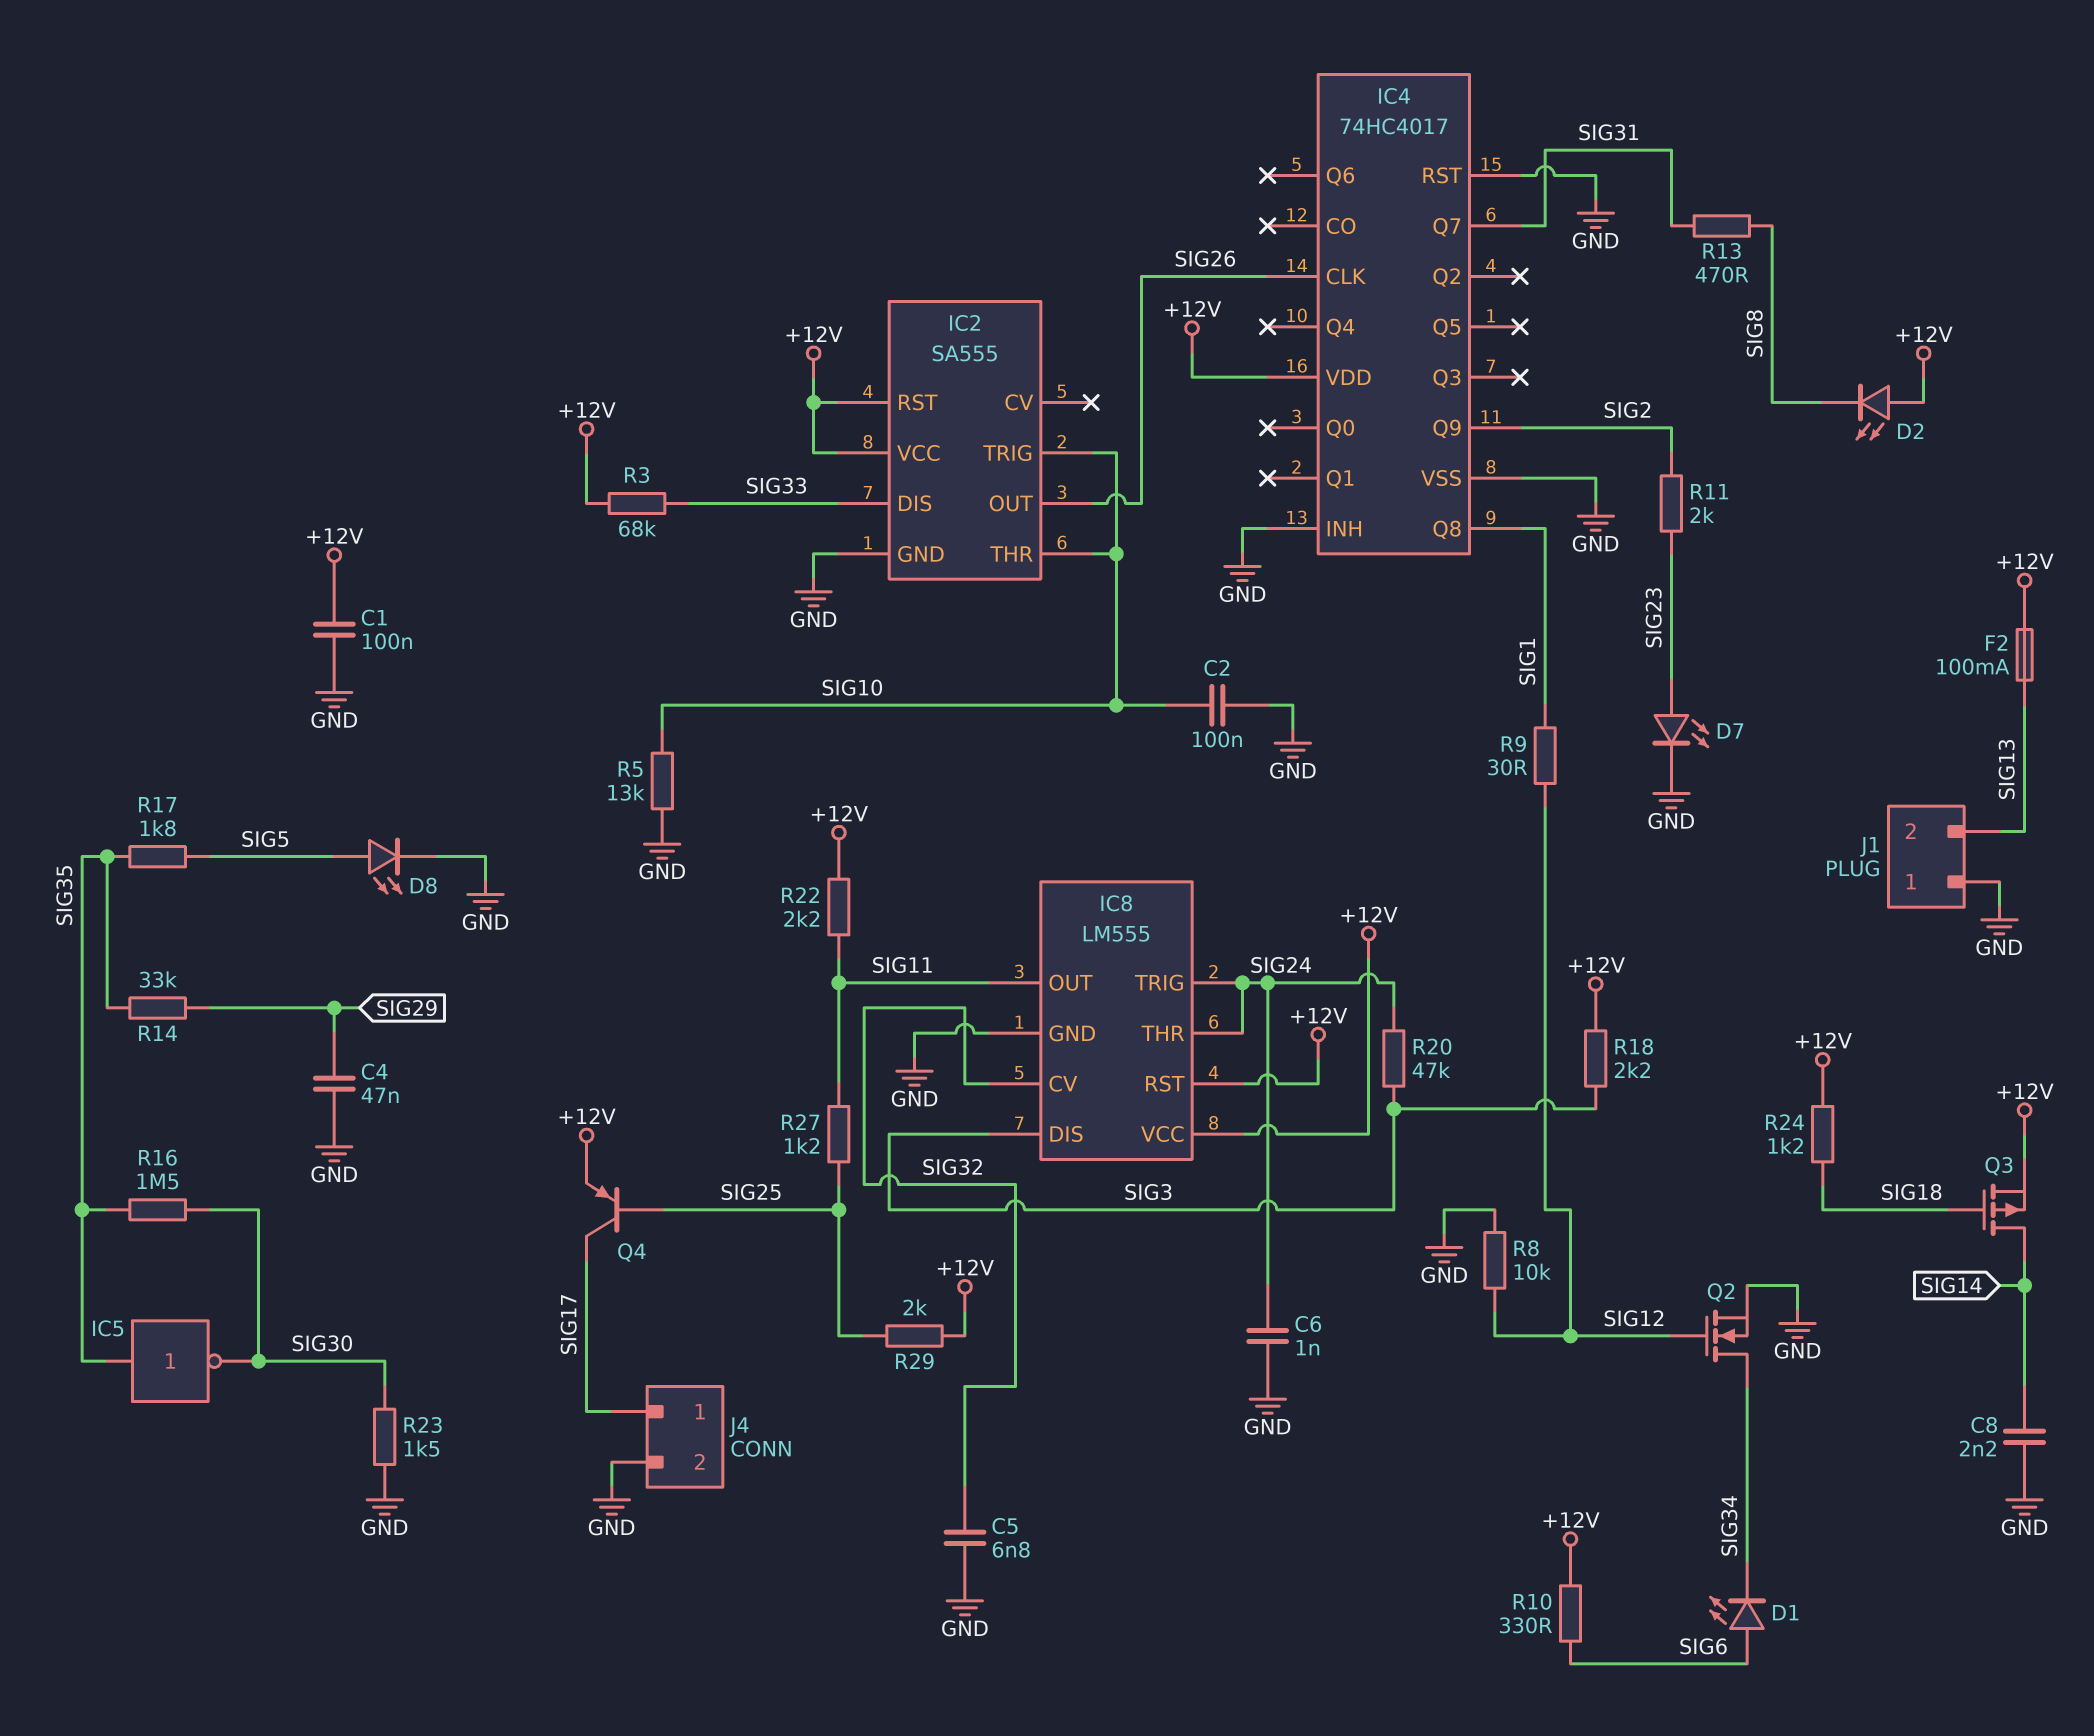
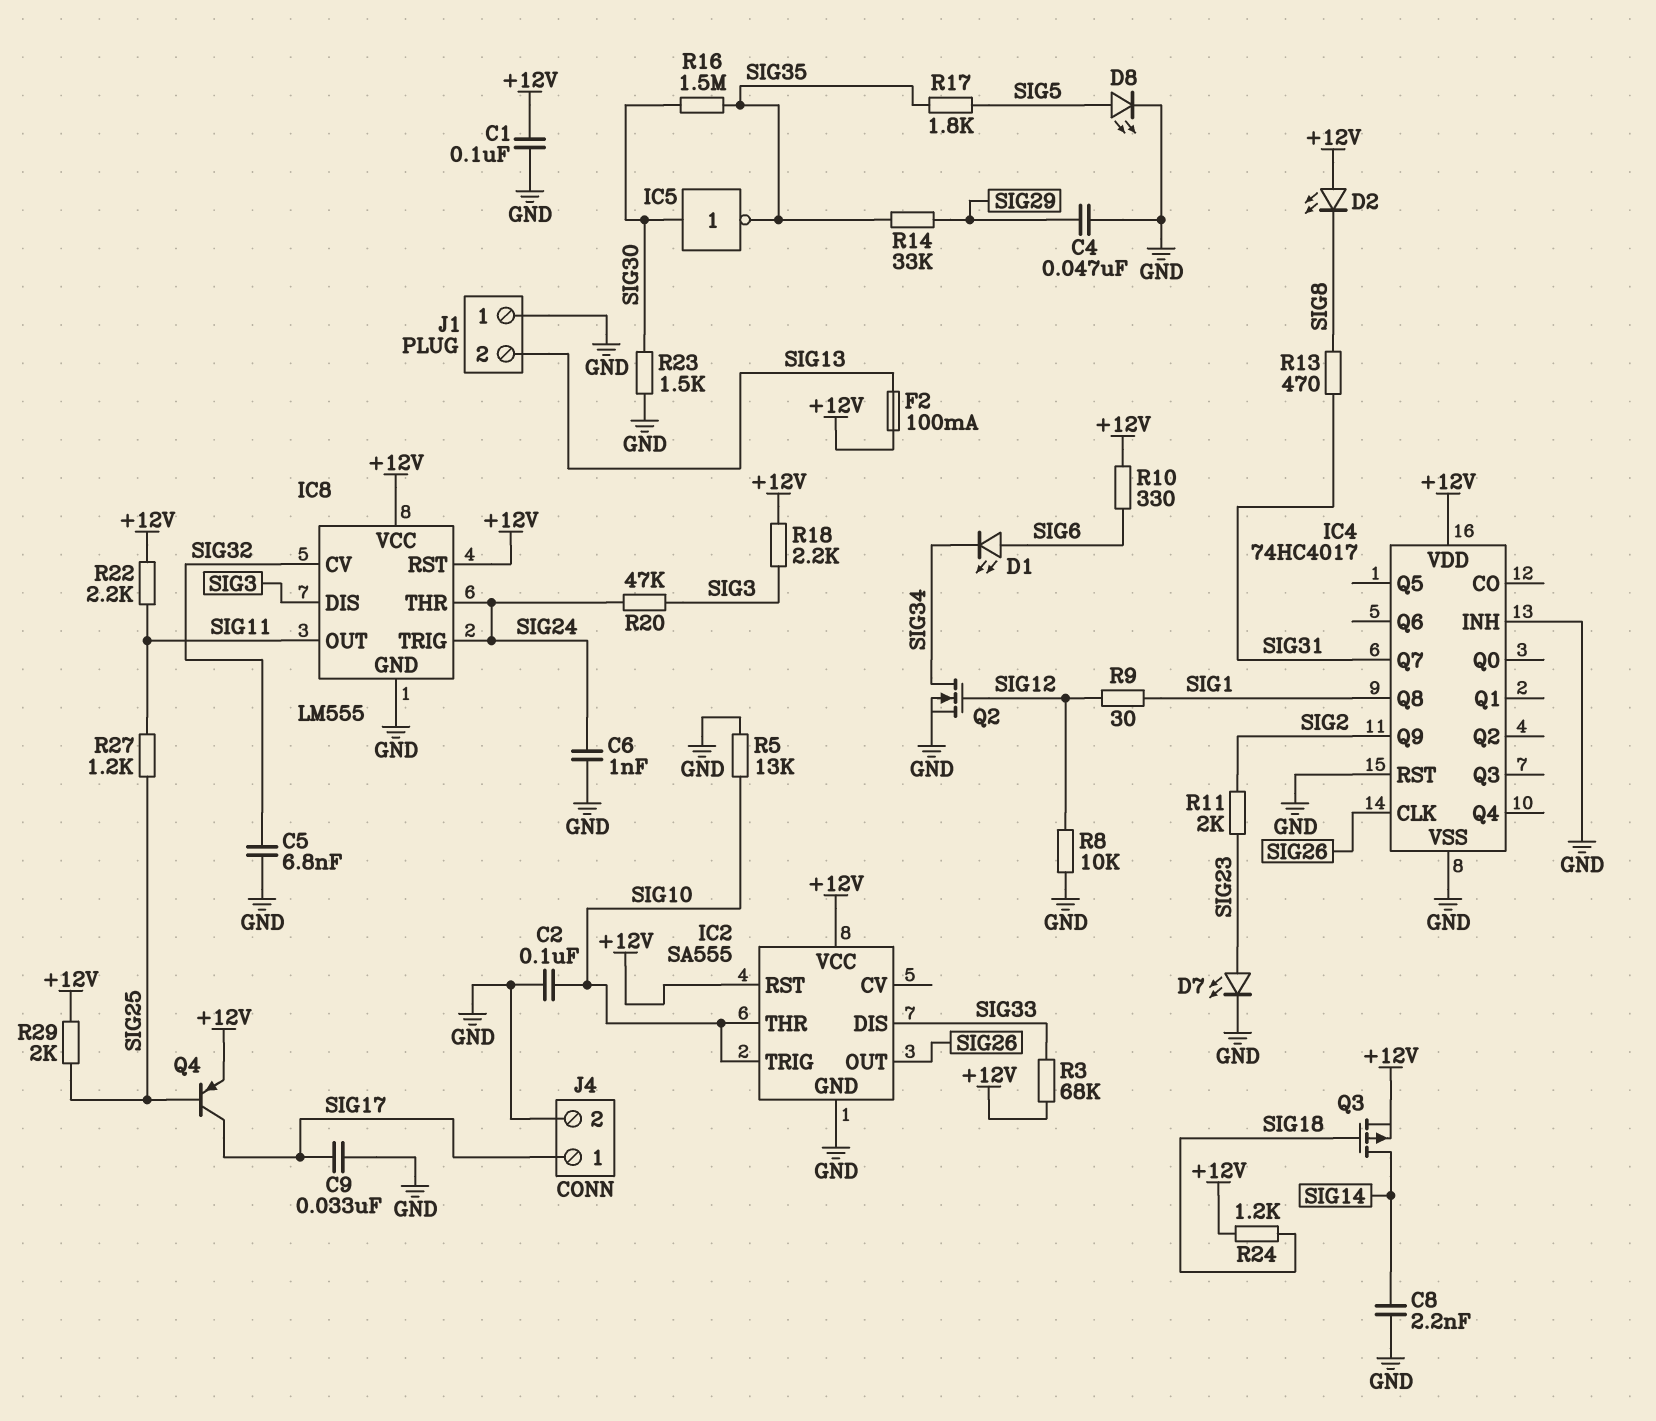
C9: none -> 33nF (GND, SIG17)
IC5: NOT (in SIG35, out SIG30) -> NOT (in SIG30, out SIG35)

